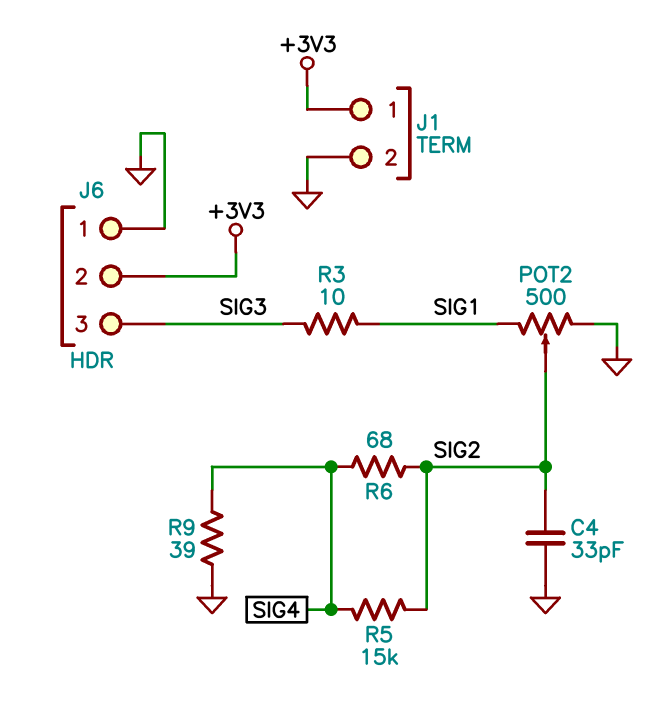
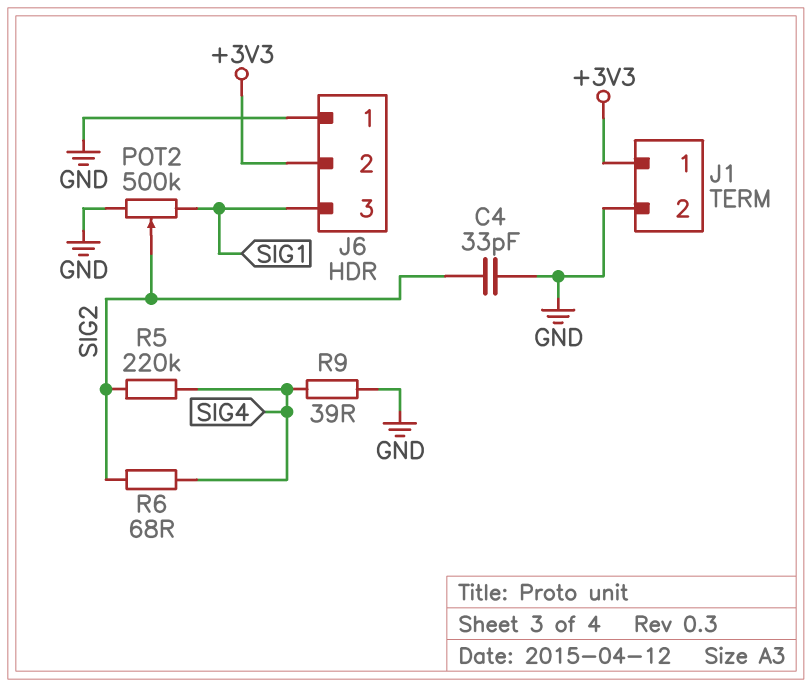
J6 pin 3: SIG3 -> SIG1
POT2: 500 (GND, SIG1, wiper SIG2) -> 500k (GND, SIG1, wiper SIG2)
R3: 10 (SIG1, SIG3) -> none
R5: 15k (SIG2, SIG4) -> 220k (SIG2, SIG4)

